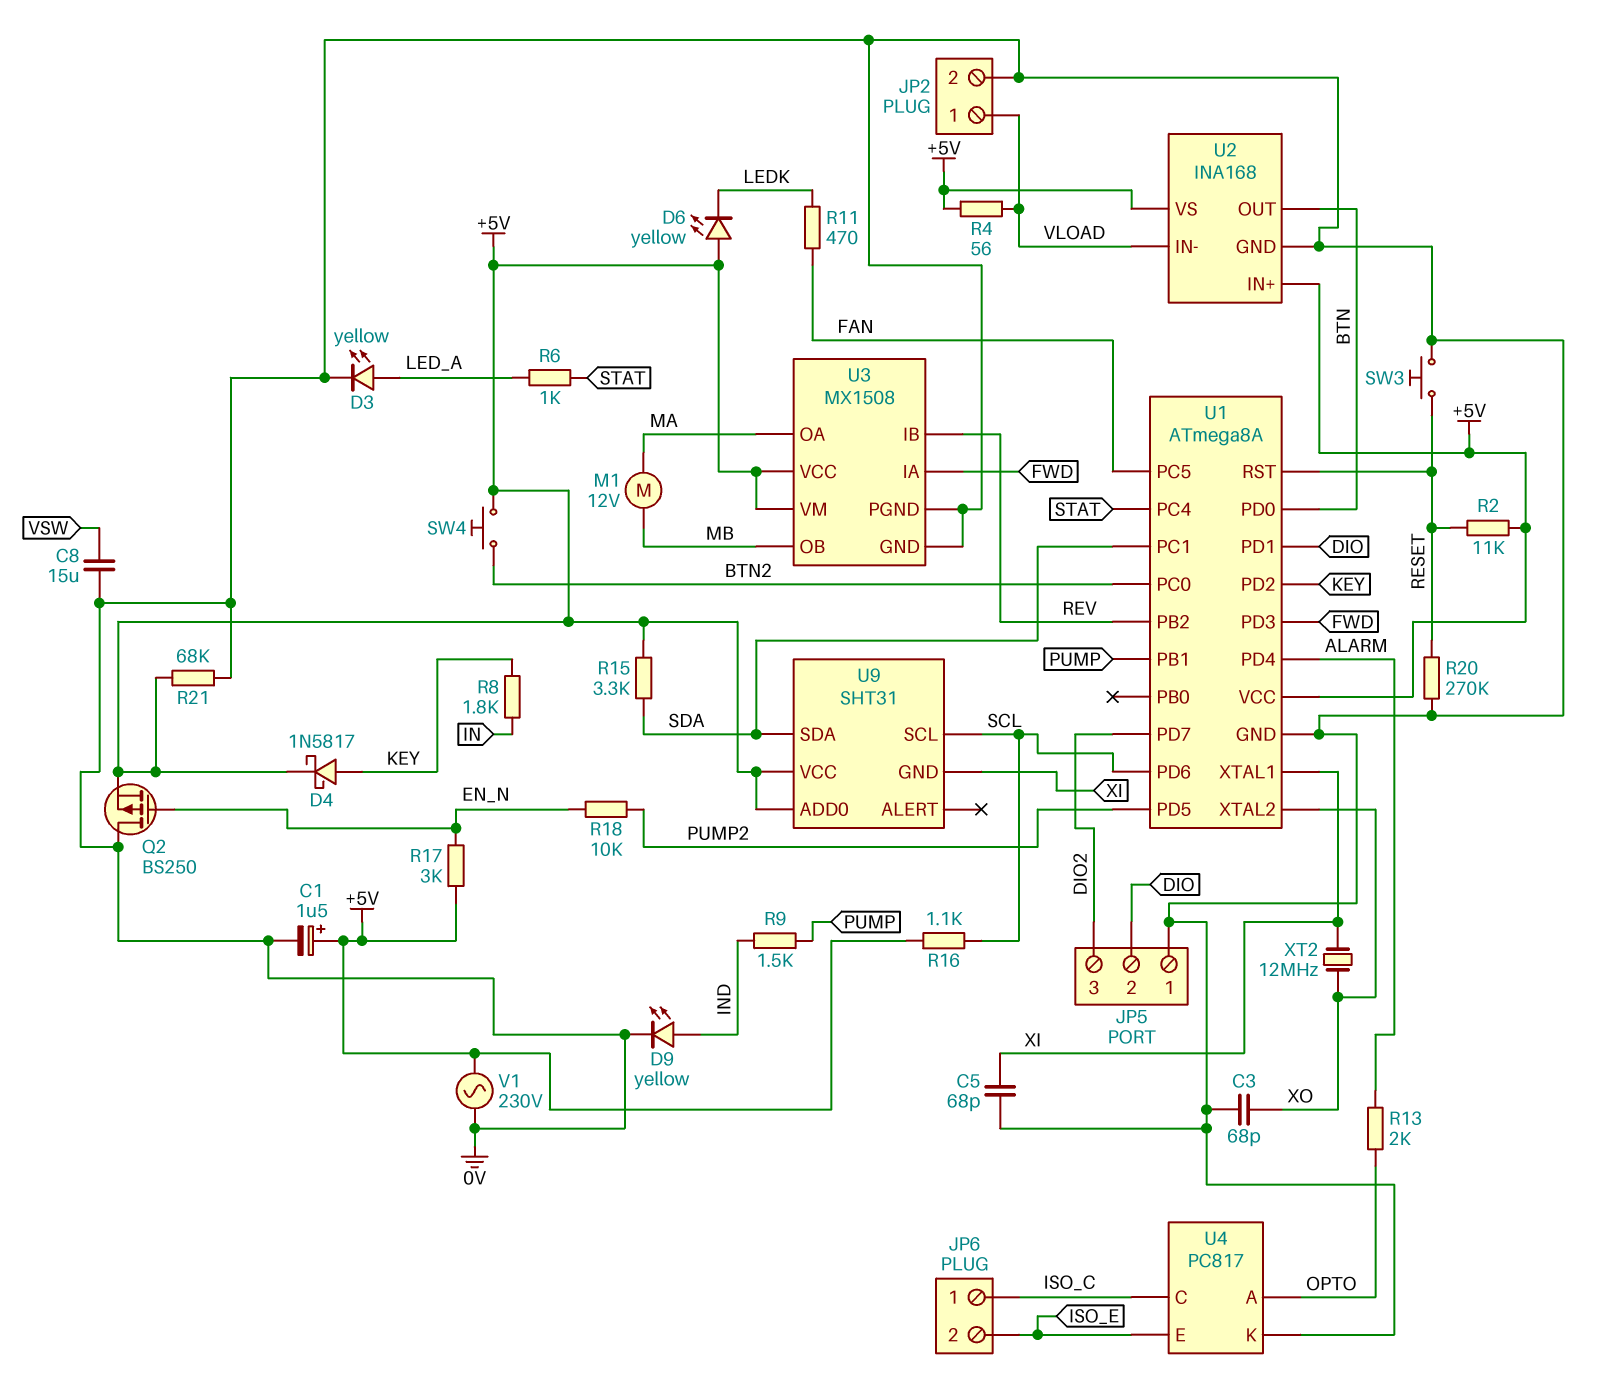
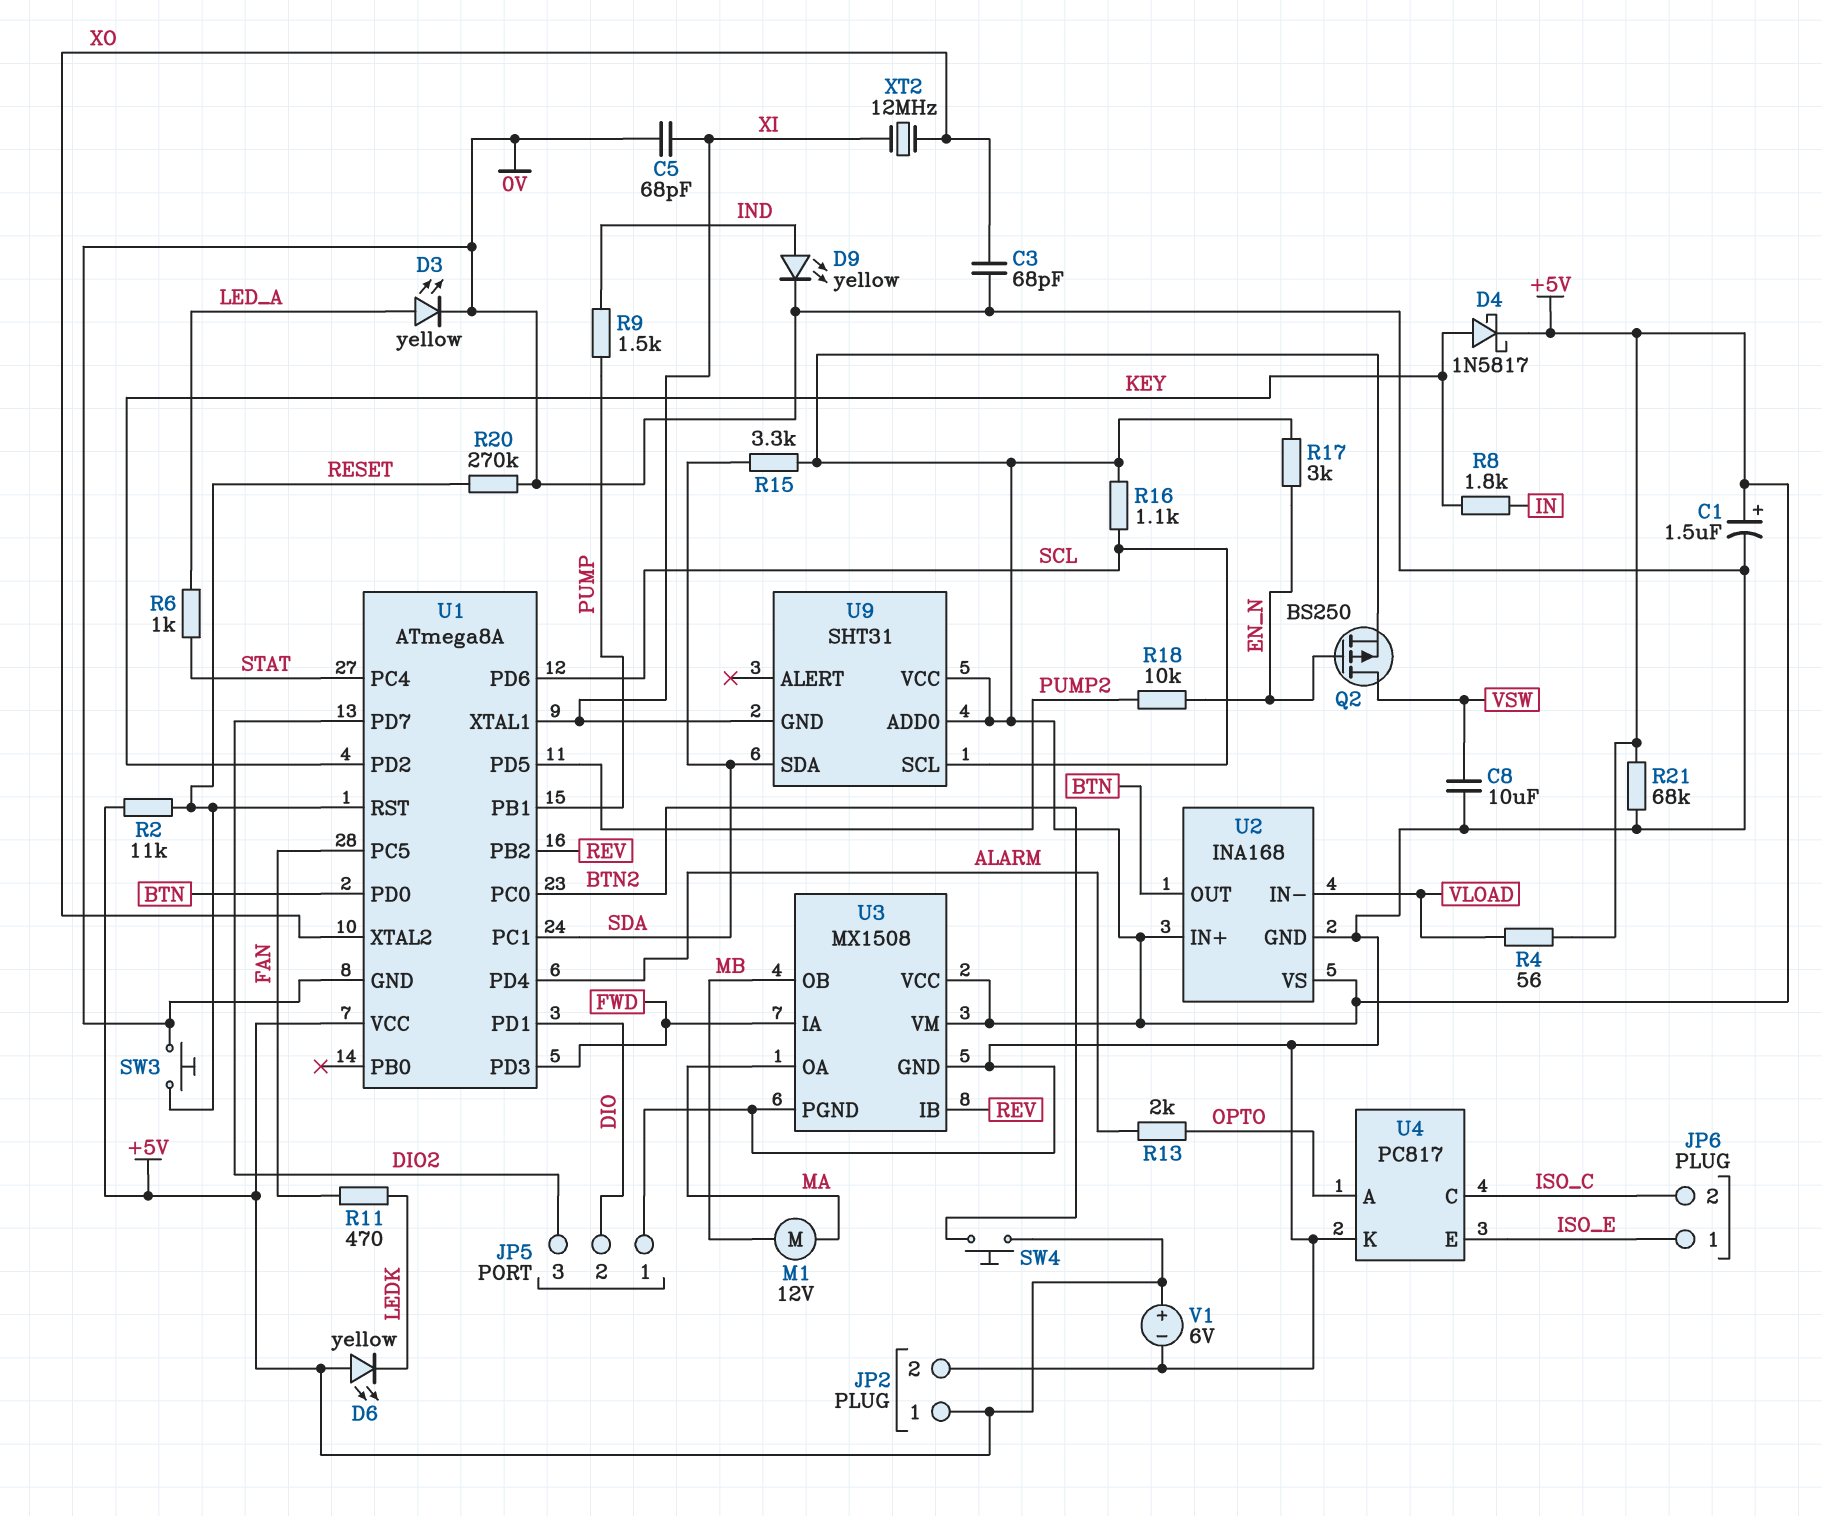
C8: 15uF (0V, VSW) -> 10uF (0V, VSW)
JP2 pin 1: VLOAD -> +5V
JP6 pin 1: ISO_C -> ISO_E
JP6 pin 2: ISO_E -> ISO_C
Q2: PMOS BS250 (G EN_N, D 0V, S +5V) -> PMOS BS250 (G EN_N, D VSW, S +5V)
V1: AC 230V (+5V, 0V) -> 6V (plus +5V, minus 0V)

